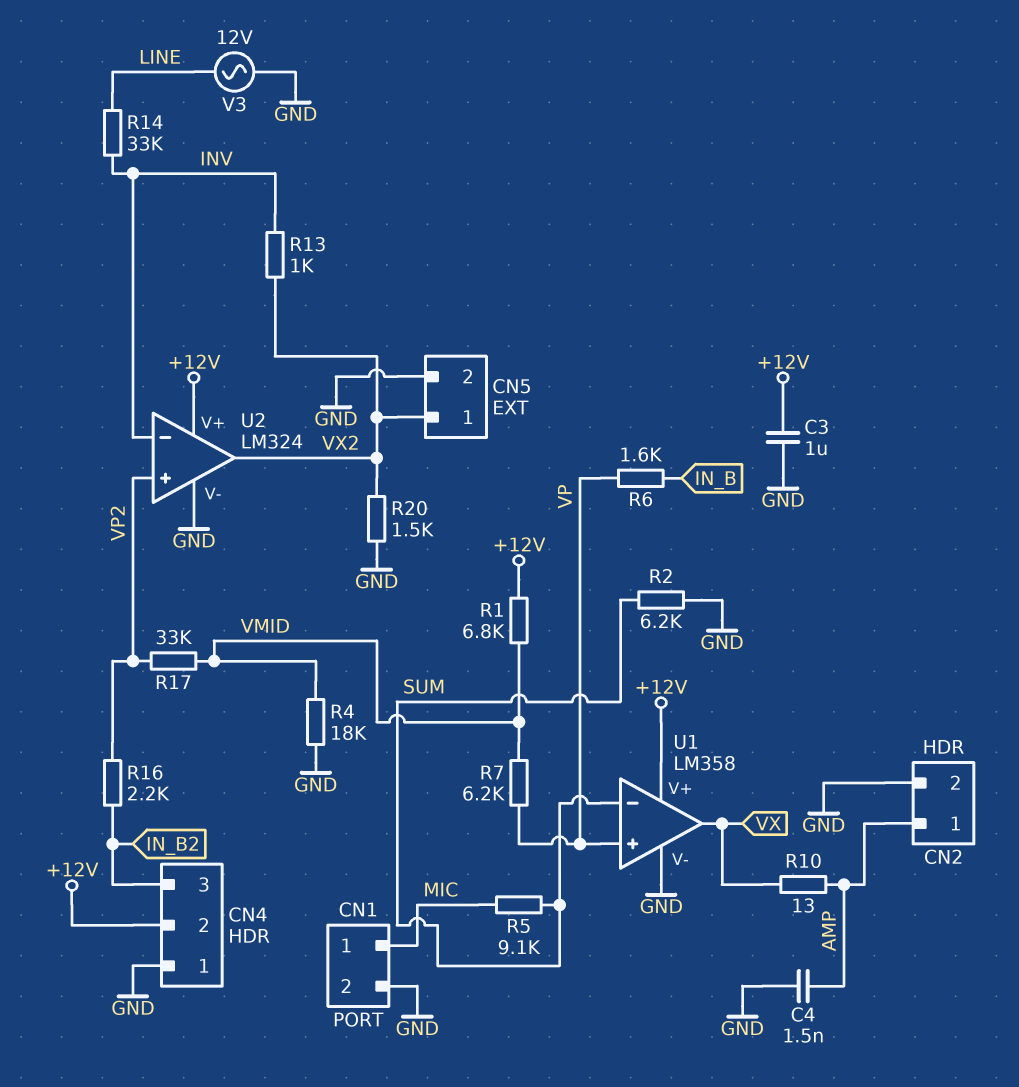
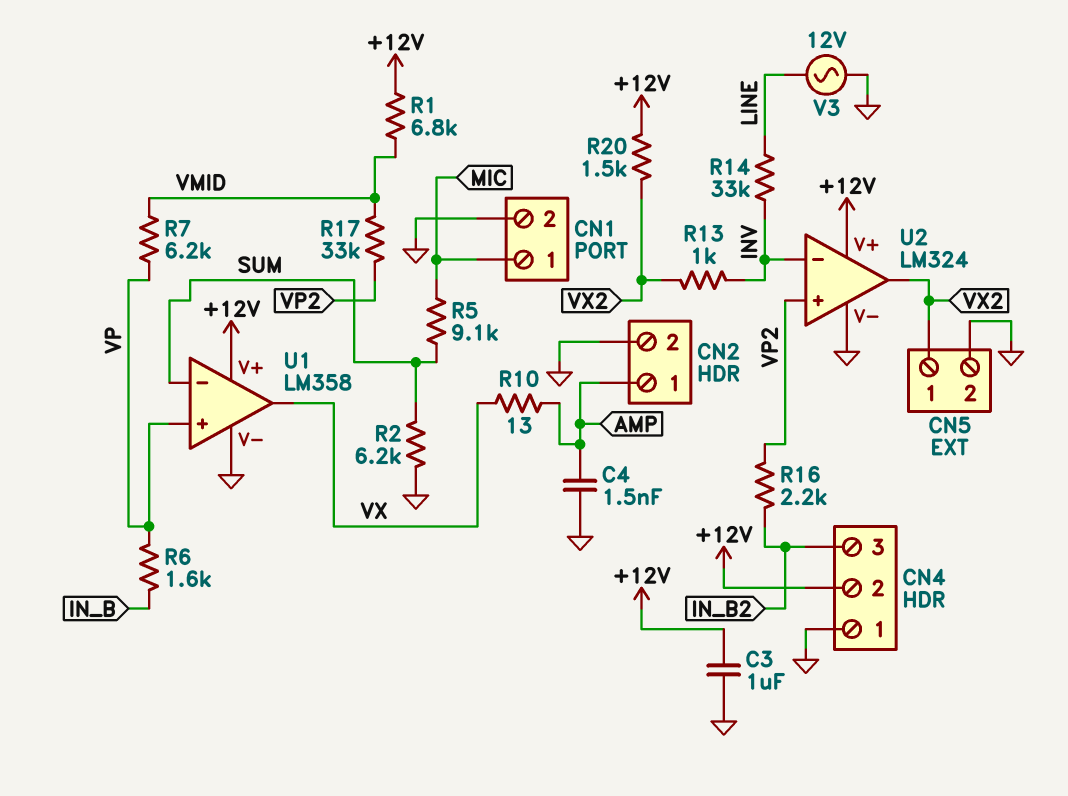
R4: 18k (GND, VMID) -> none
R20: 1.5k (GND, VX2) -> 1.5k (+12V, VX2)

